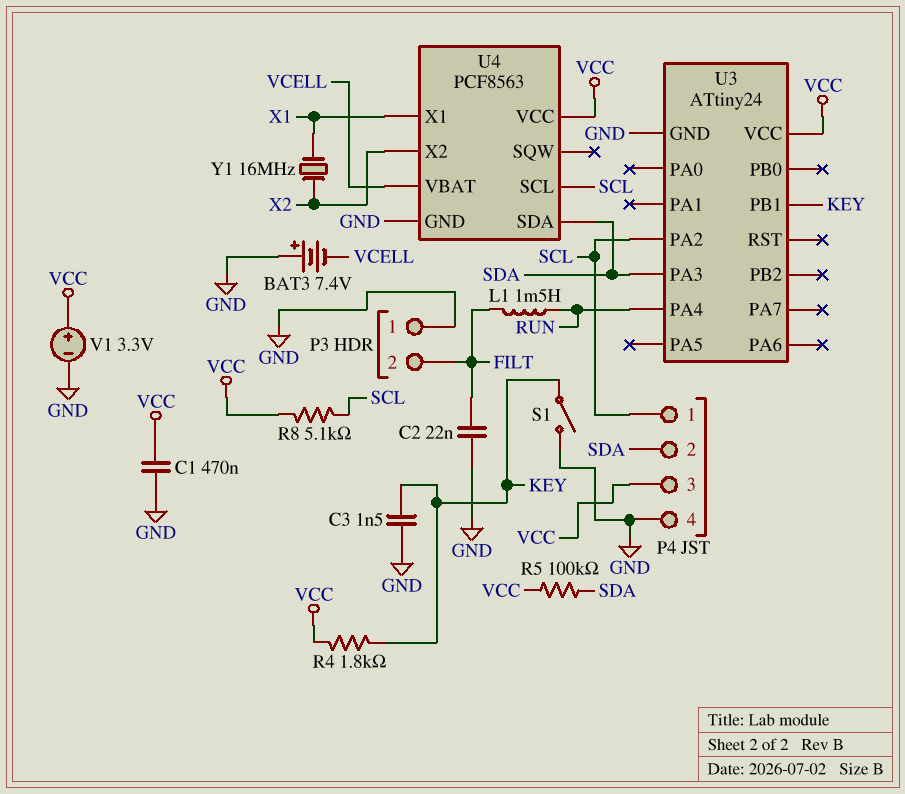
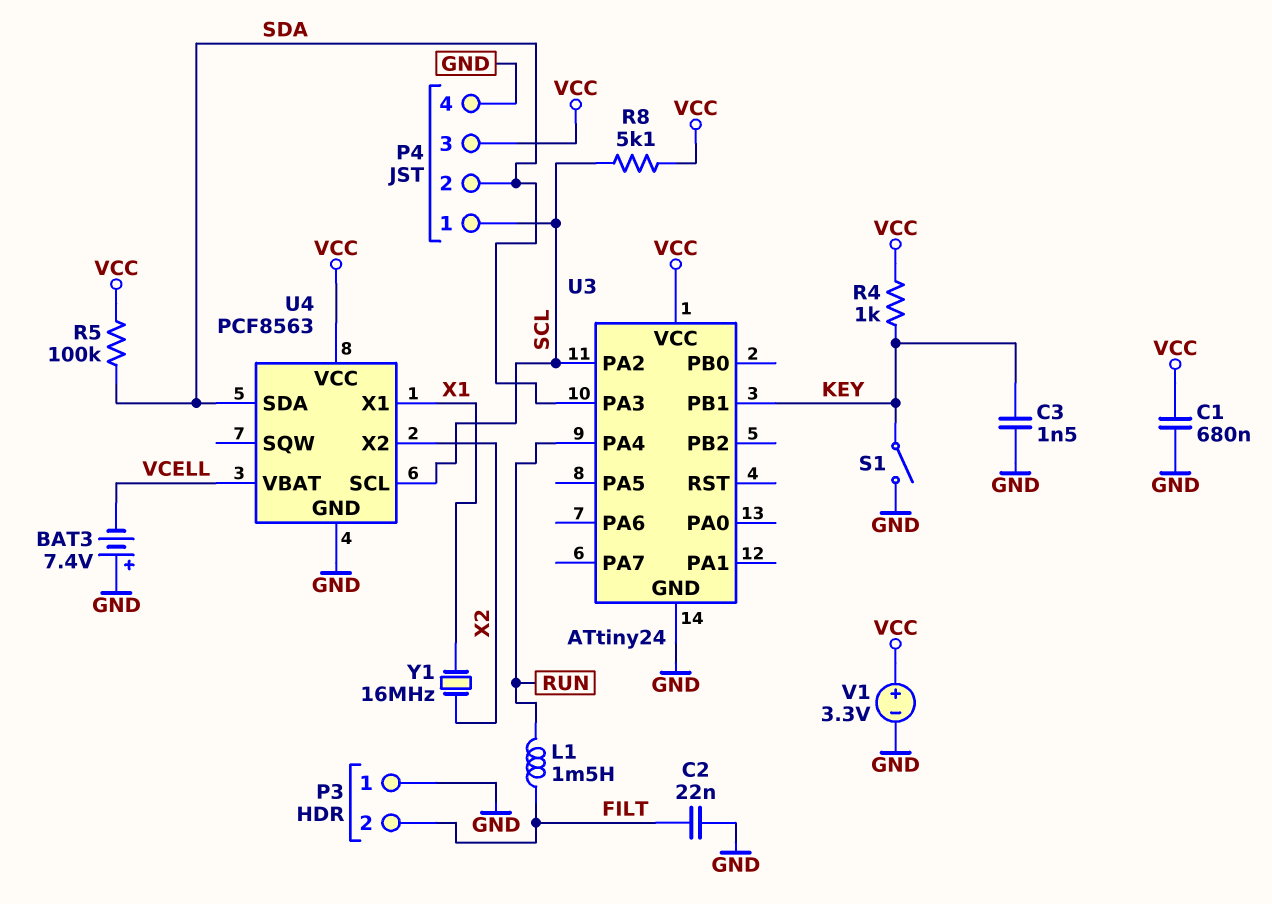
C1: 470nF (GND, VCC) -> 680nF (GND, VCC)
R4: 1.8k (KEY, VCC) -> 1k (KEY, VCC)

